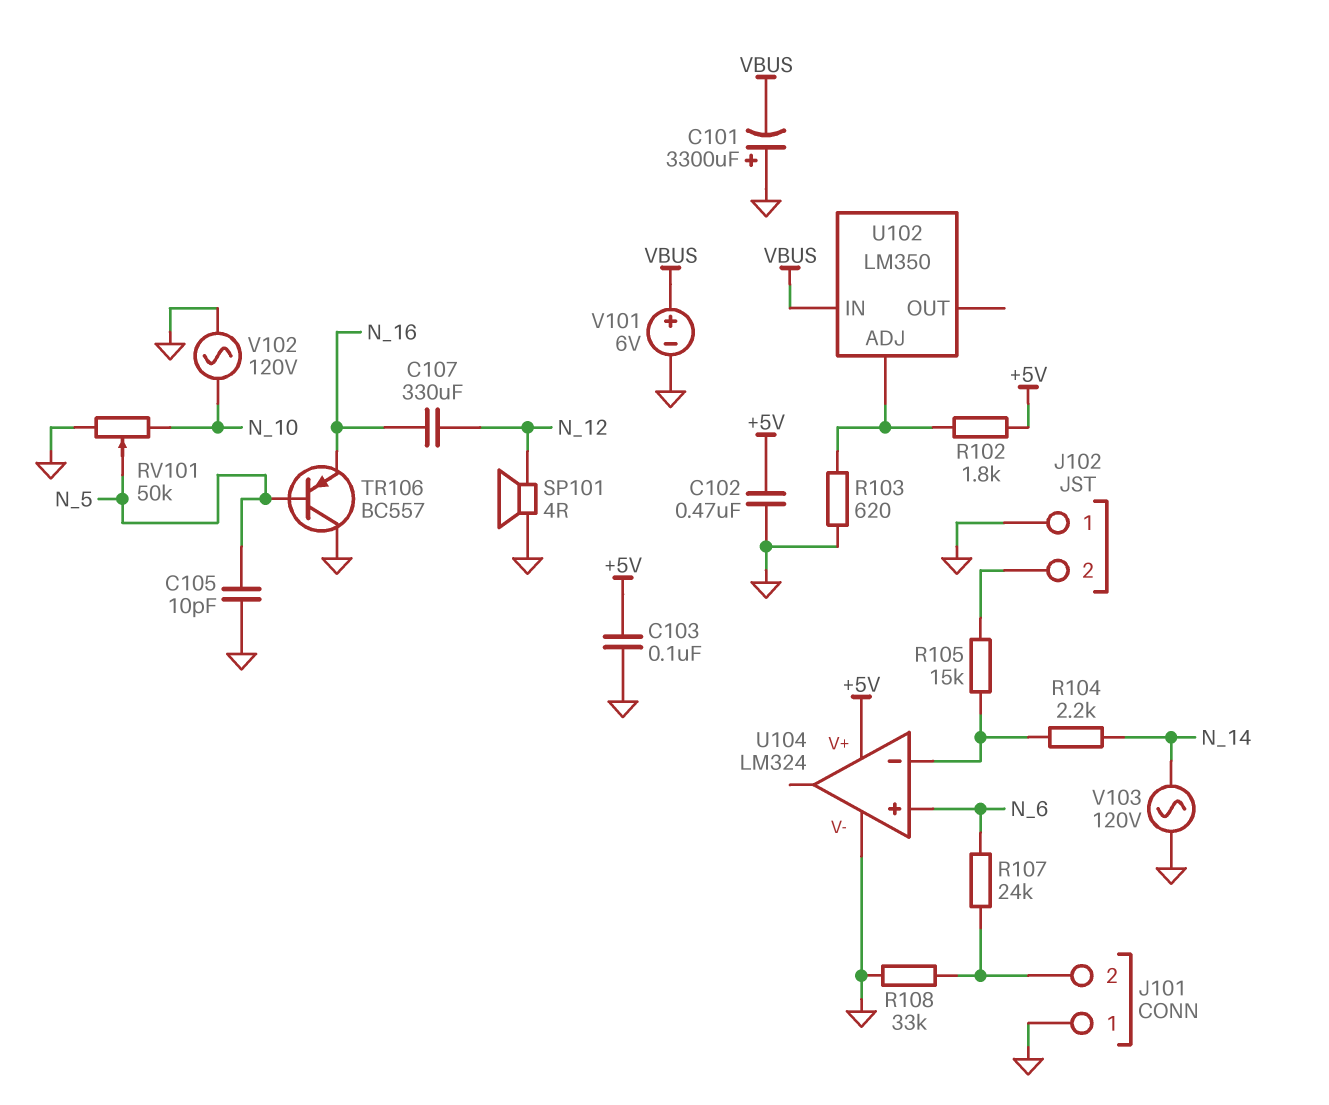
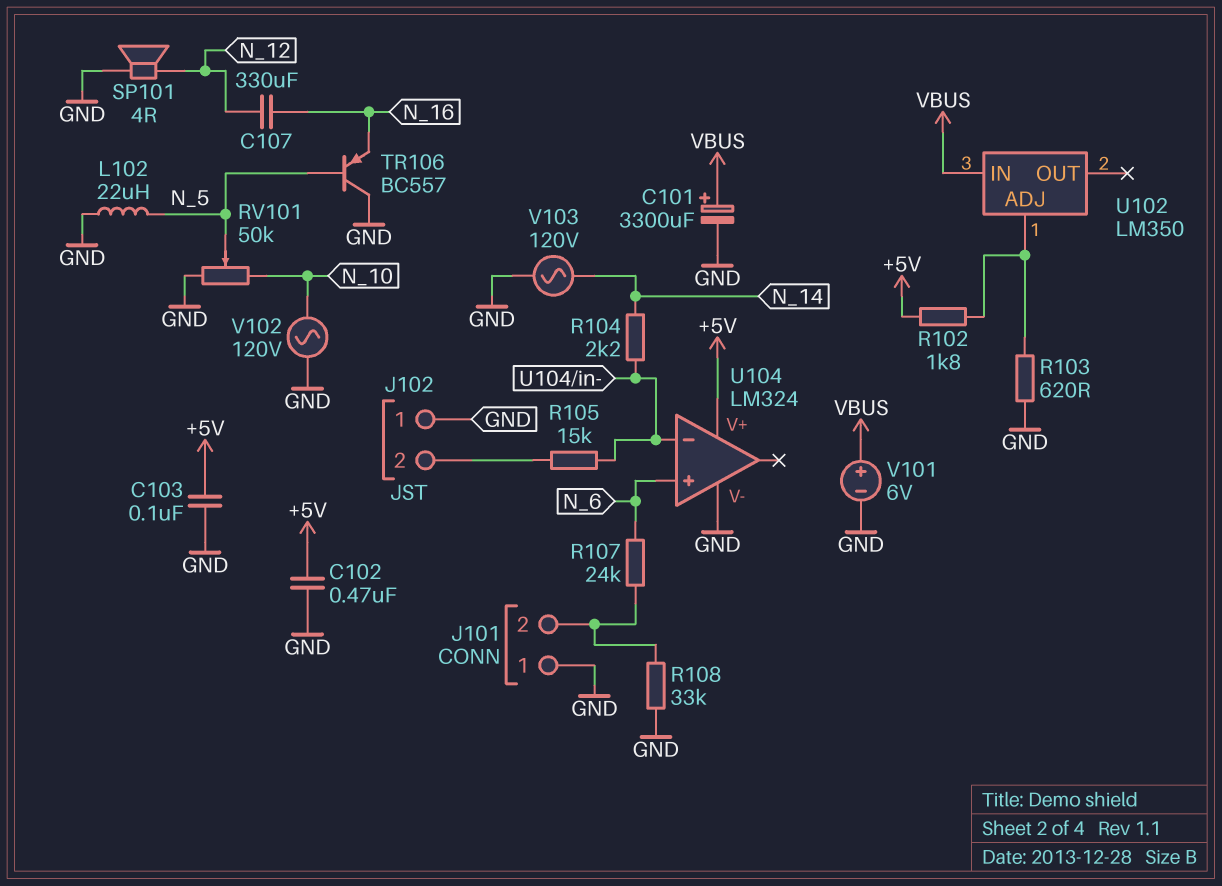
C101: 3300uF (plus GND, minus VBUS) -> 3300uF (plus VBUS, minus GND)
C105: 10pF (GND, N_5) -> none
L102: none -> 22uH (GND, N_5)

